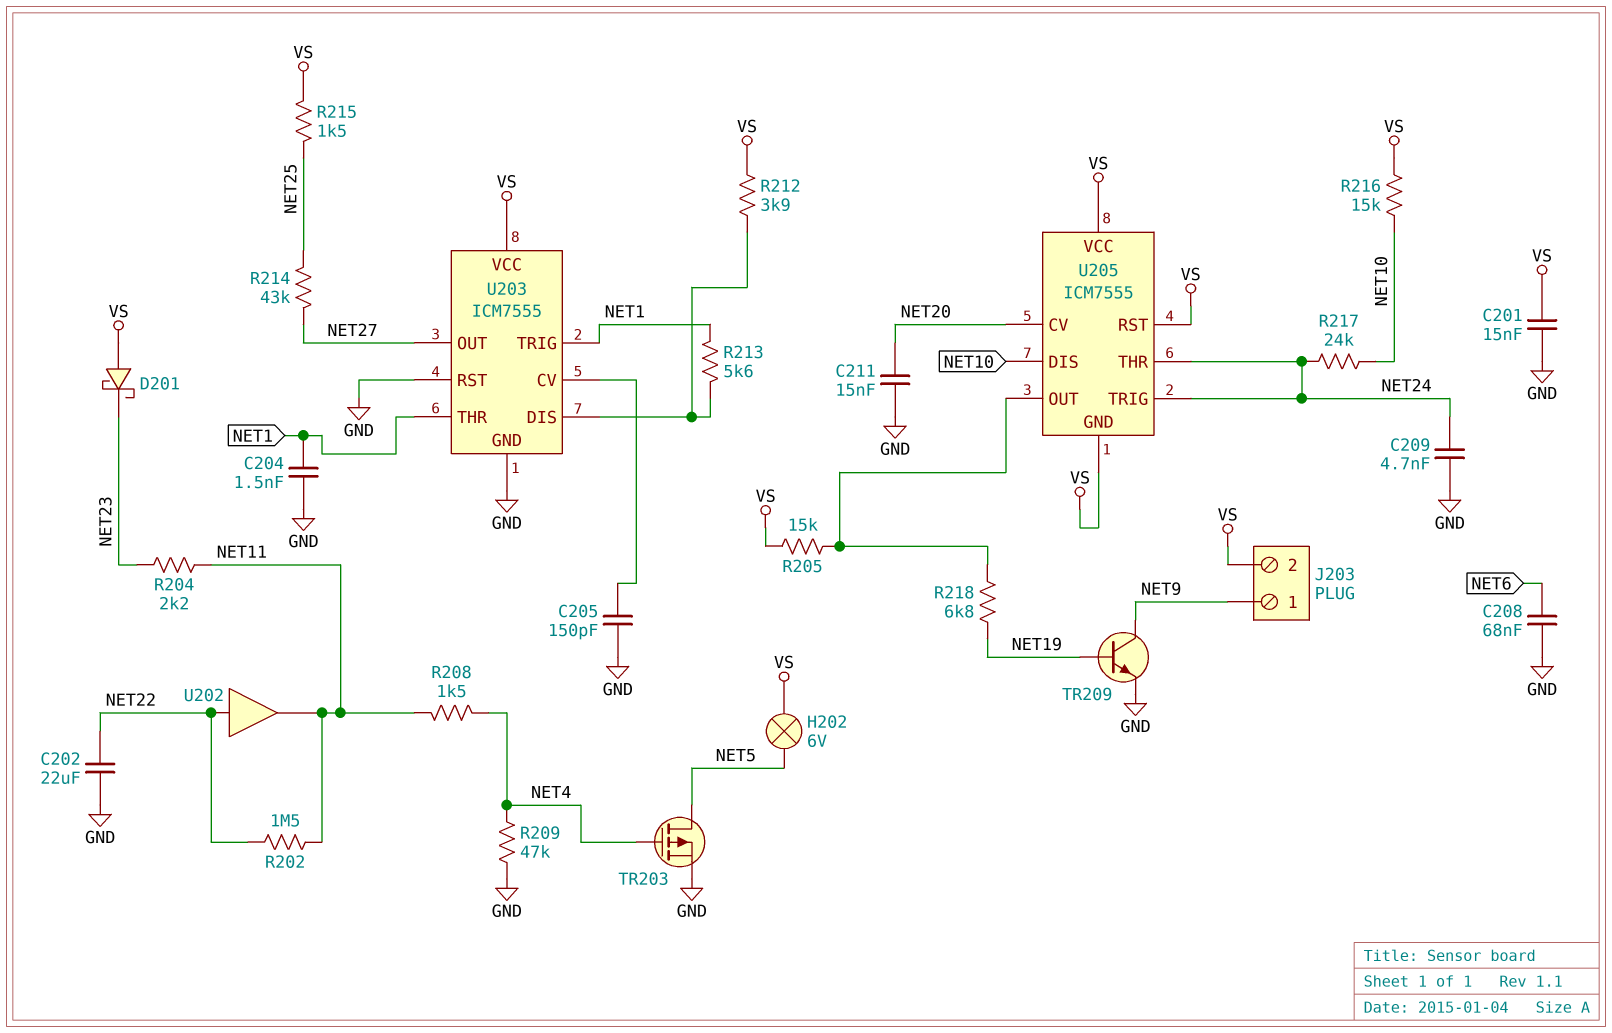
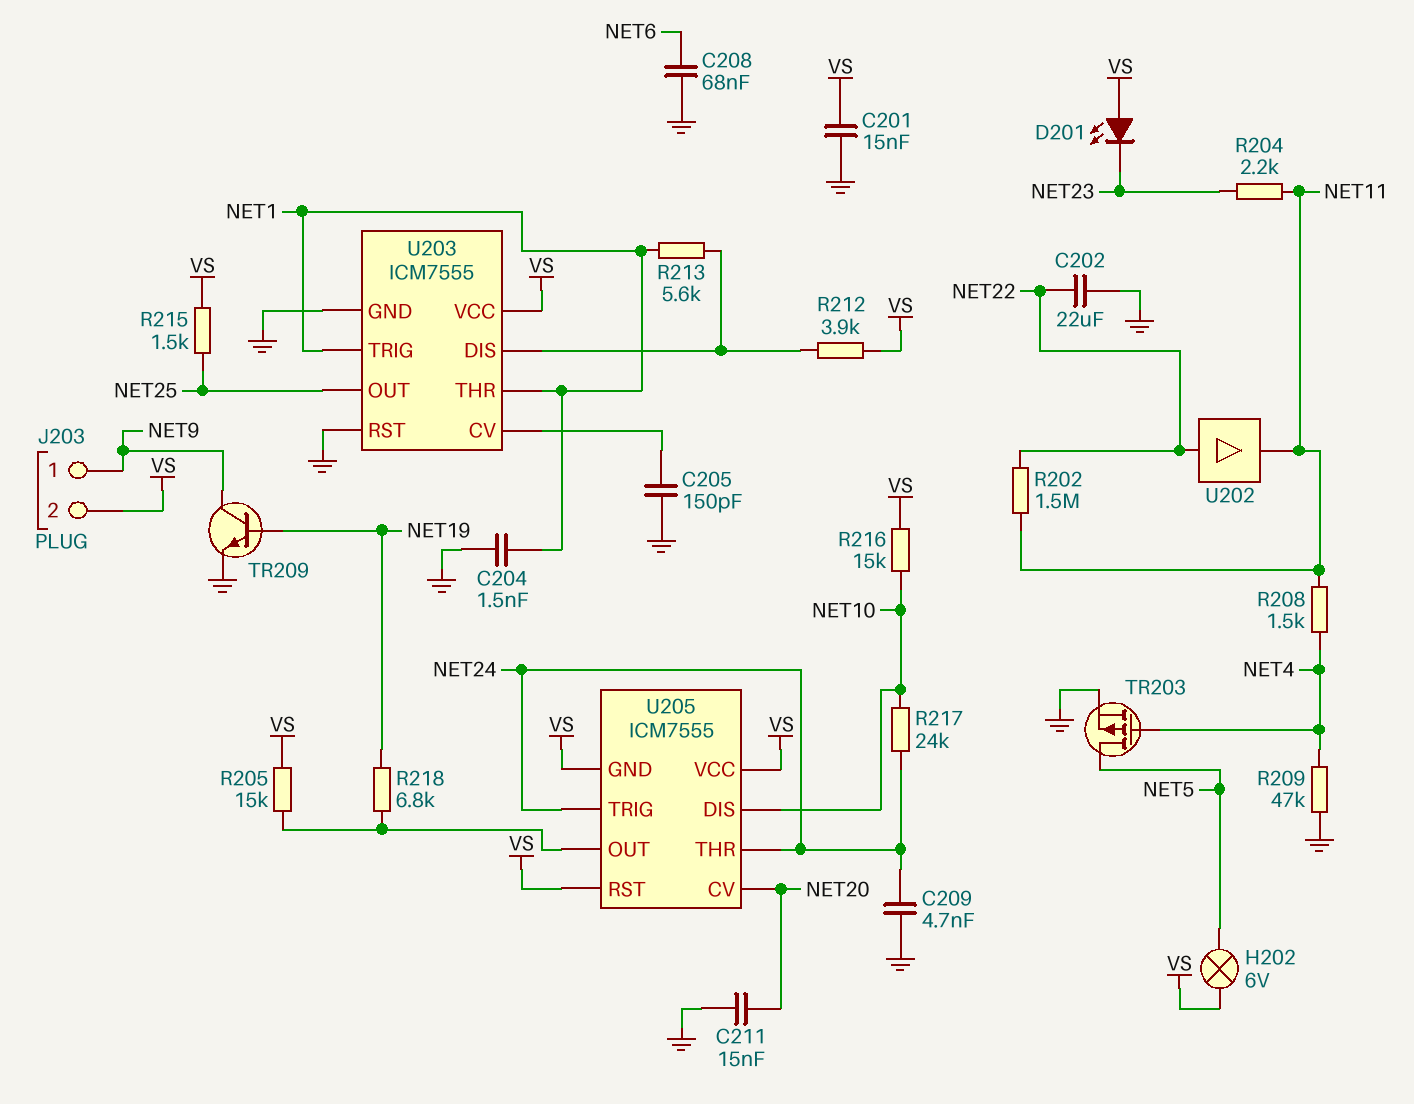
D201: schottky (A VS, K NET23) -> LED (A VS, K NET23)
R214: 43k (NET25, NET27) -> none
U203 pin OUT: NET27 -> NET25

